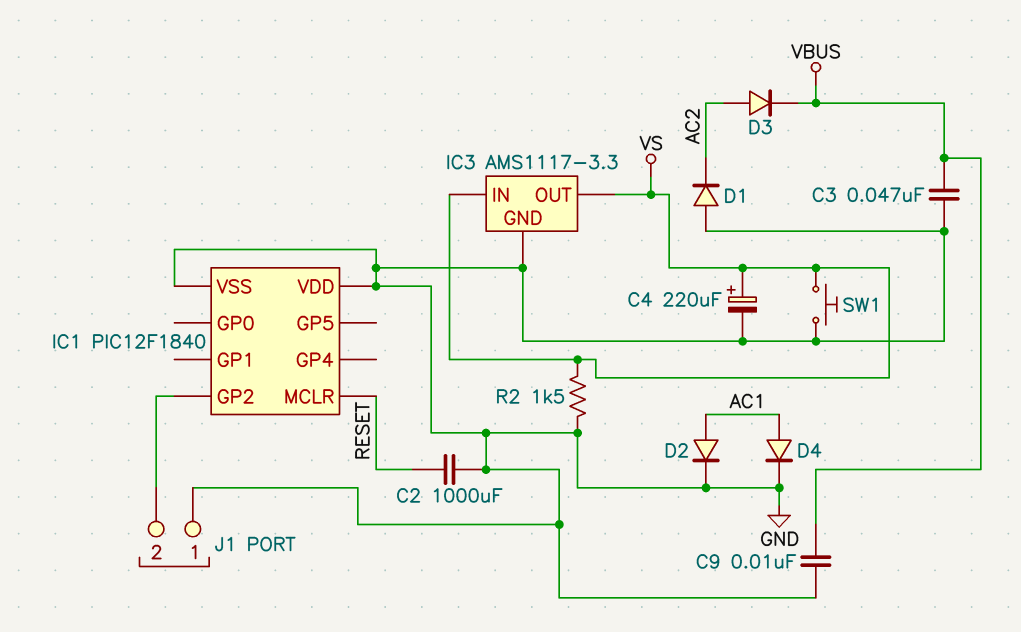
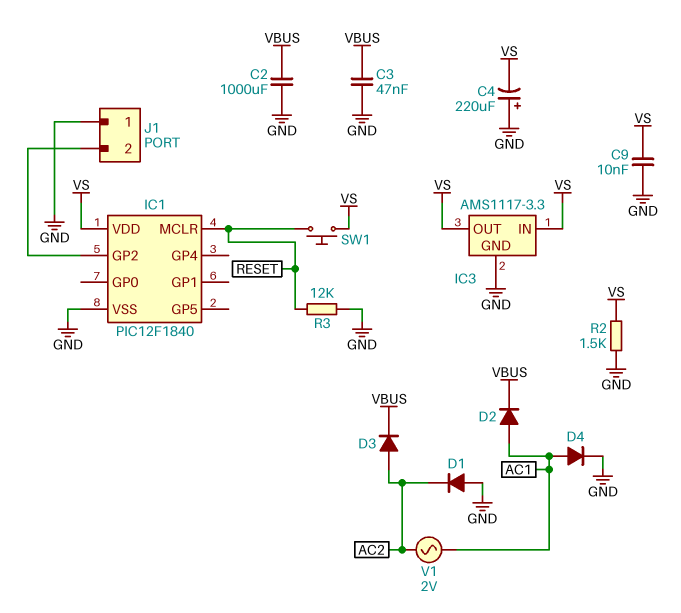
C2: 1000uF (GND, RESET) -> 1000uF (GND, VBUS)
C4: 220uF (plus VS, minus GND) -> 220uF (plus GND, minus VS)
C9: 10nF (GND, VBUS) -> 10nF (GND, VS)
D2: diode (A AC1, K GND) -> diode (A AC1, K VBUS)
IC1 pin VDD: GND -> VS
R3: none -> 12k (GND, RESET)
SW1: button (GND, VS) -> button (RESET, VS)
V1: none -> AC 2V (AC1, AC2)

